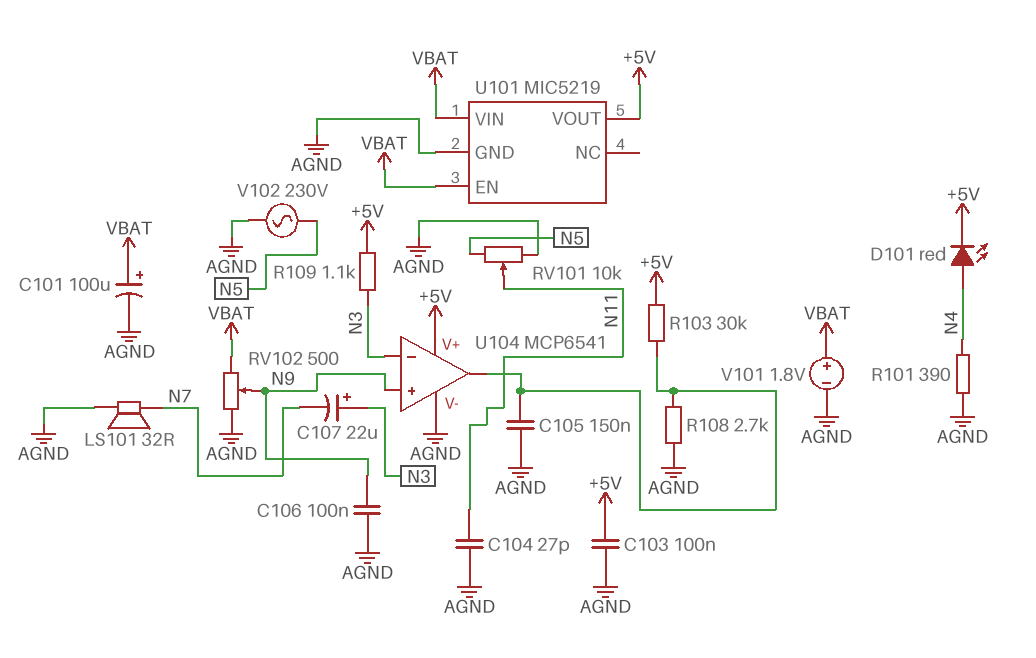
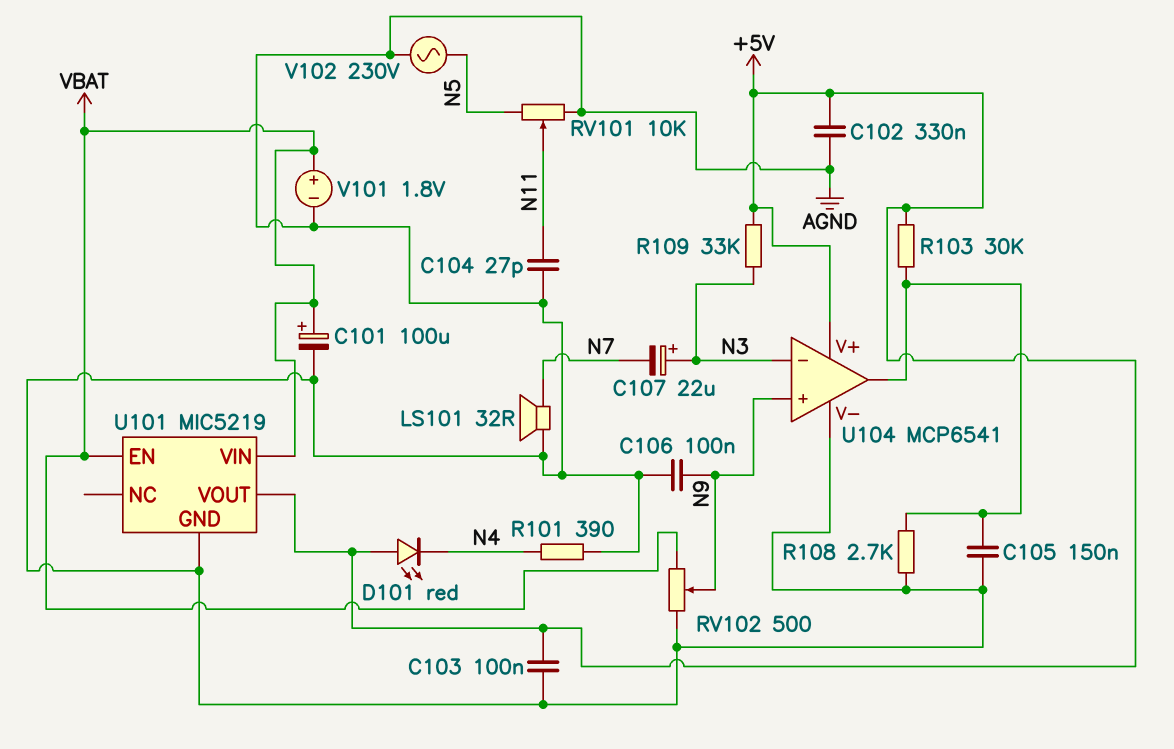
C102: none -> 330nF (+5V, AGND)
D101: LED red (A N4, K +5V) -> LED red (A +5V, K N4)
R109: 1.1k (+5V, N3) -> 33k (+5V, N3)

